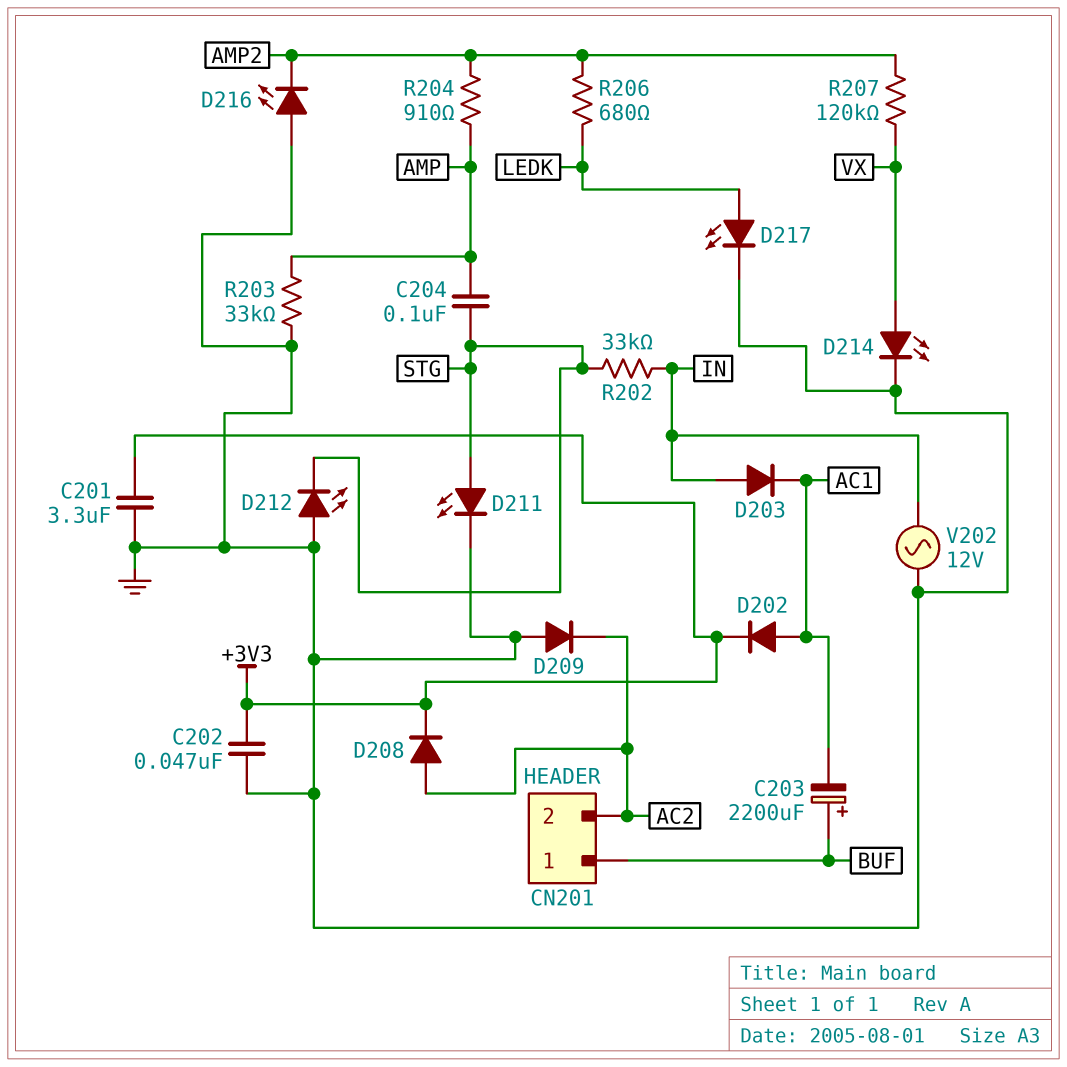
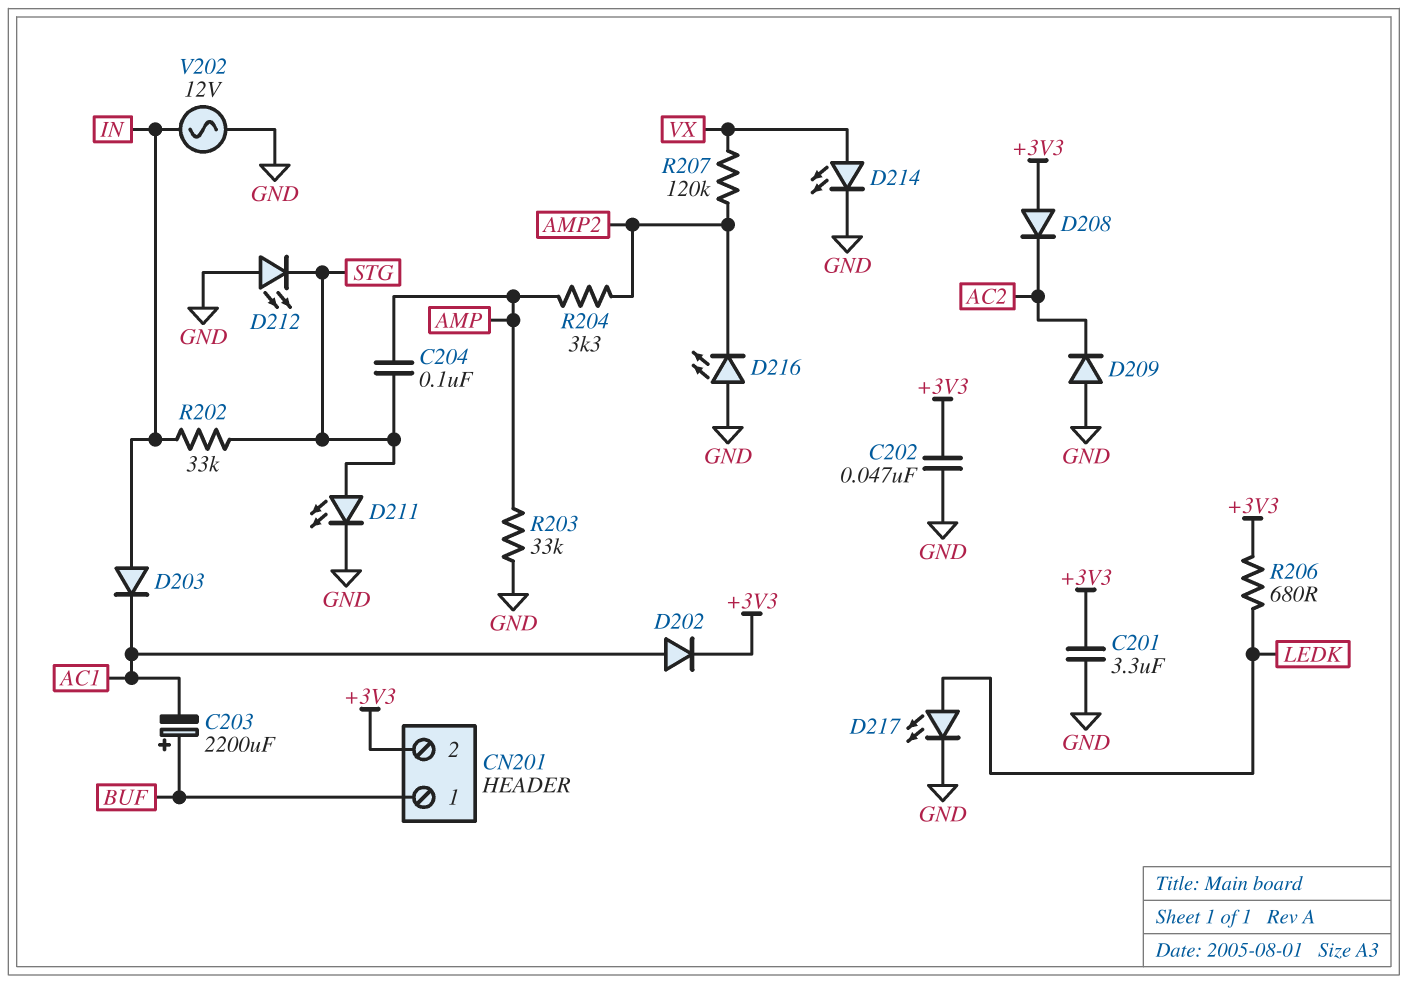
CN201 pin 2: AC2 -> +3V3
D208: diode (A AC2, K +3V3) -> diode (A +3V3, K AC2)
R204: 910 (AMP, AMP2) -> 3.3k (AMP, AMP2)
R206: 680 (AMP2, LEDK) -> 680 (+3V3, LEDK)

